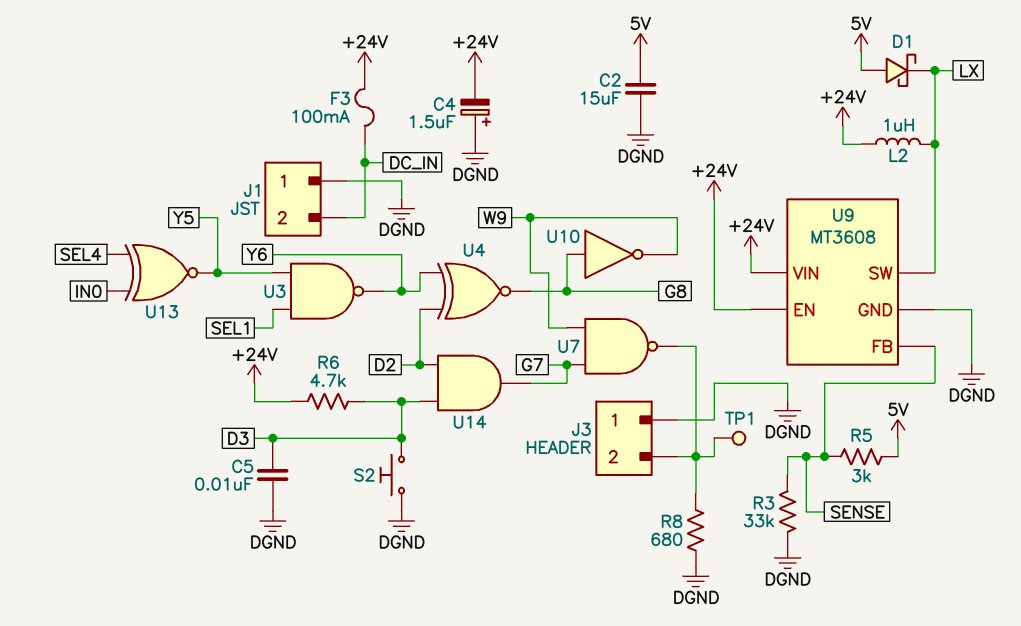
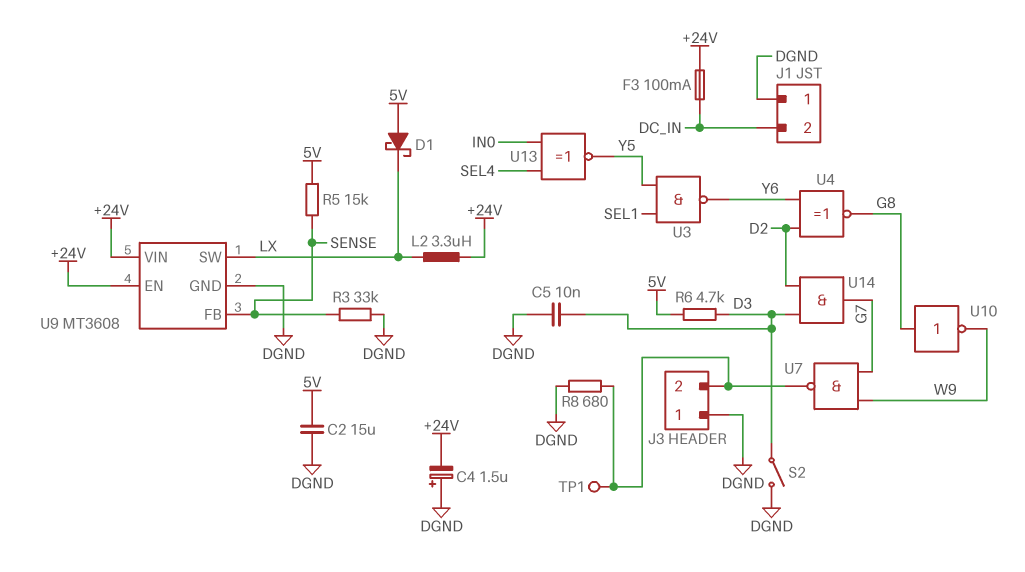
L2: 1uH (+24V, LX) -> 3.3uH (+24V, LX)
R5: 3k (5V, SENSE) -> 15k (5V, SENSE)
R6: 4.7k (+24V, D3) -> 4.7k (5V, D3)
S2: button (D3, DGND) -> switch (D3, DGND)

